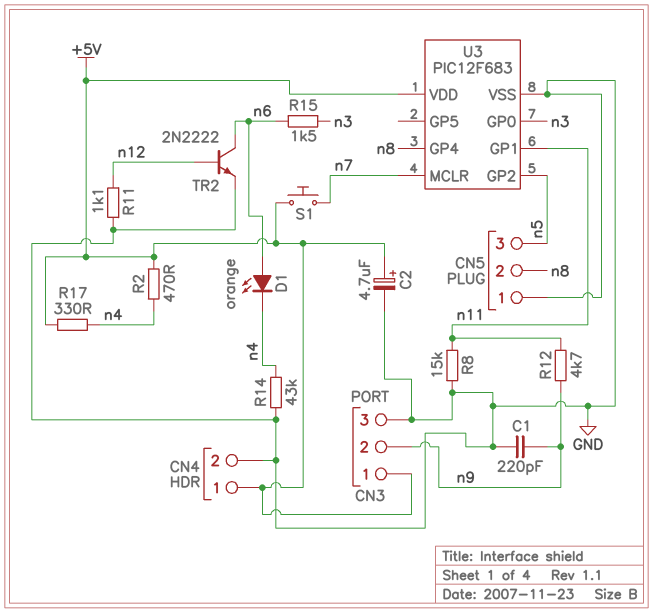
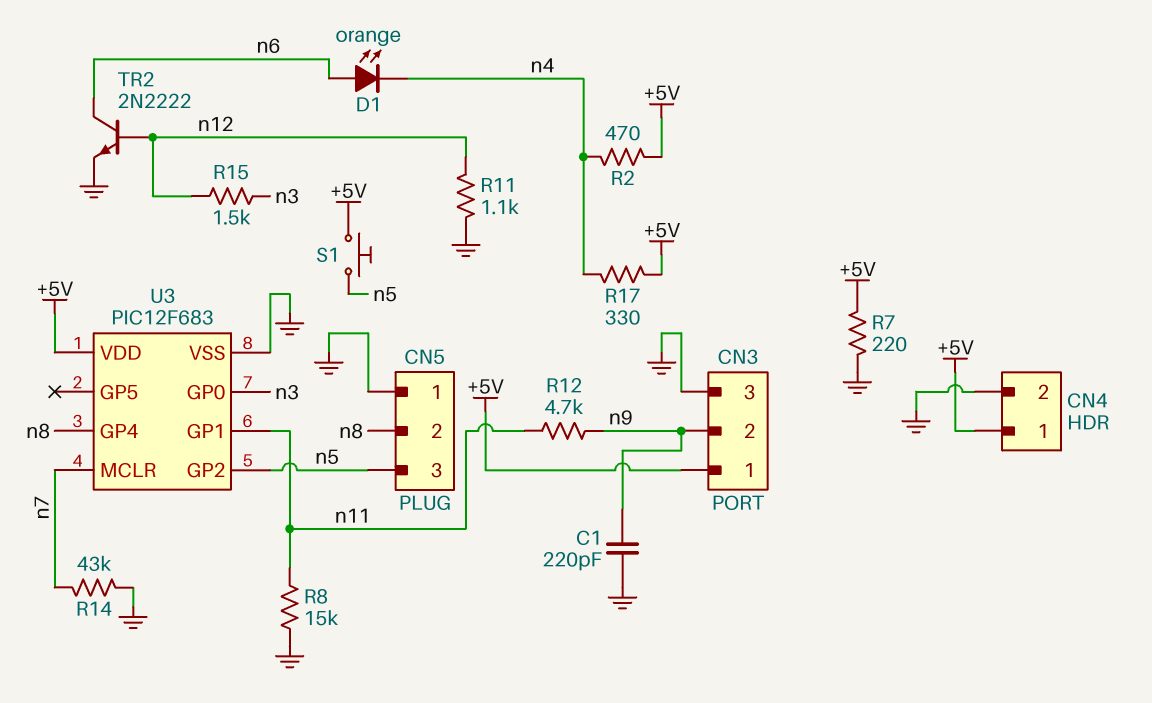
C2: 4.7uF (plus +5V, minus GND) -> none
R7: none -> 220 (+5V, GND)
R14: 43k (GND, n4) -> 43k (GND, n7)
R15: 1.5k (n3, n6) -> 1.5k (n3, n12)
S1: button (+5V, n7) -> button (+5V, n5)

